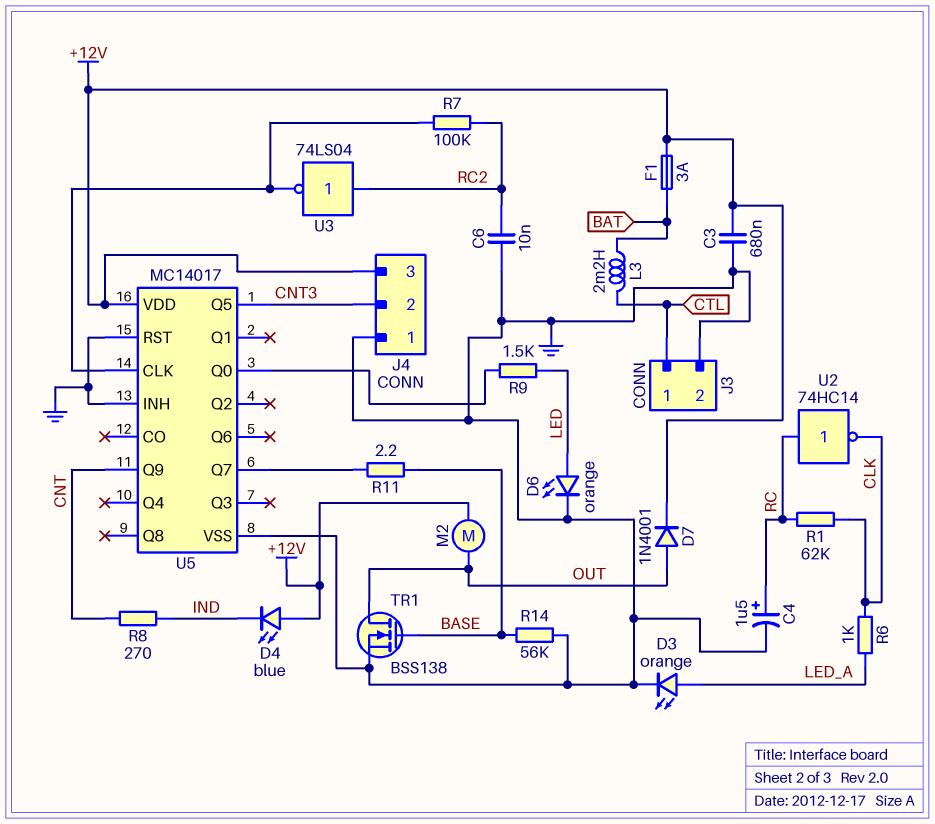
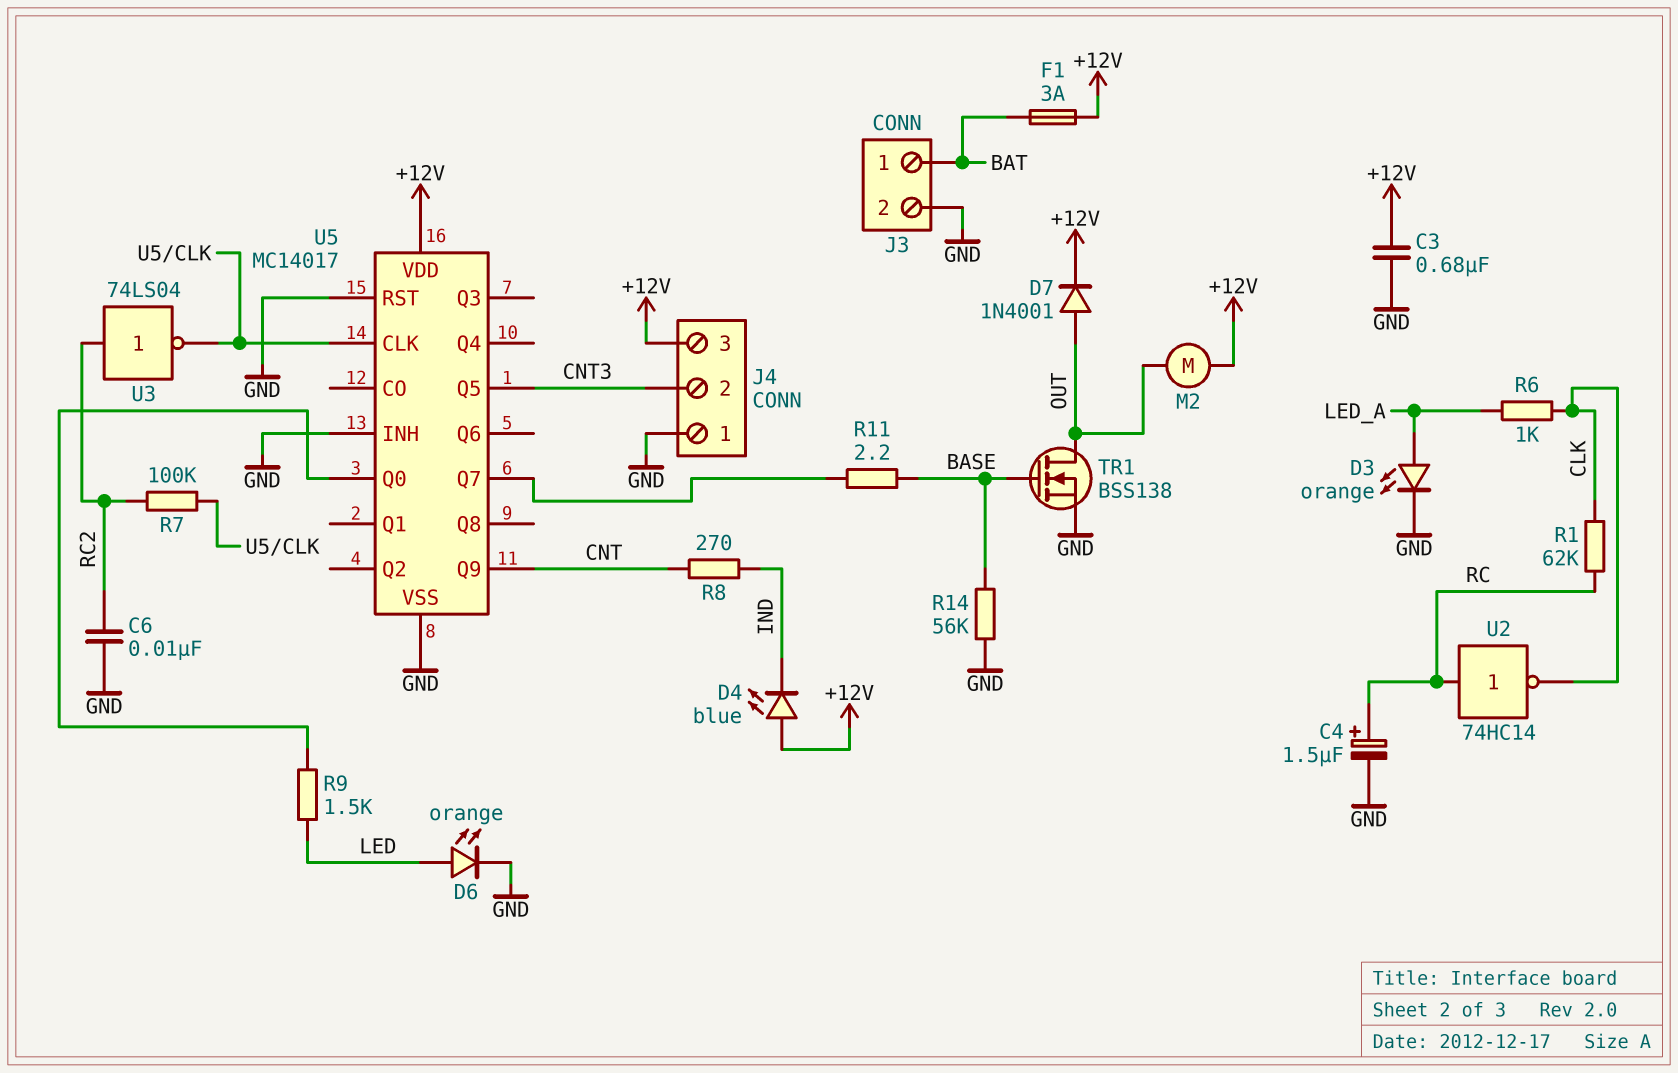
J3 pin 1: CTL -> BAT
L3: 2.2mH (BAT, CTL) -> none

